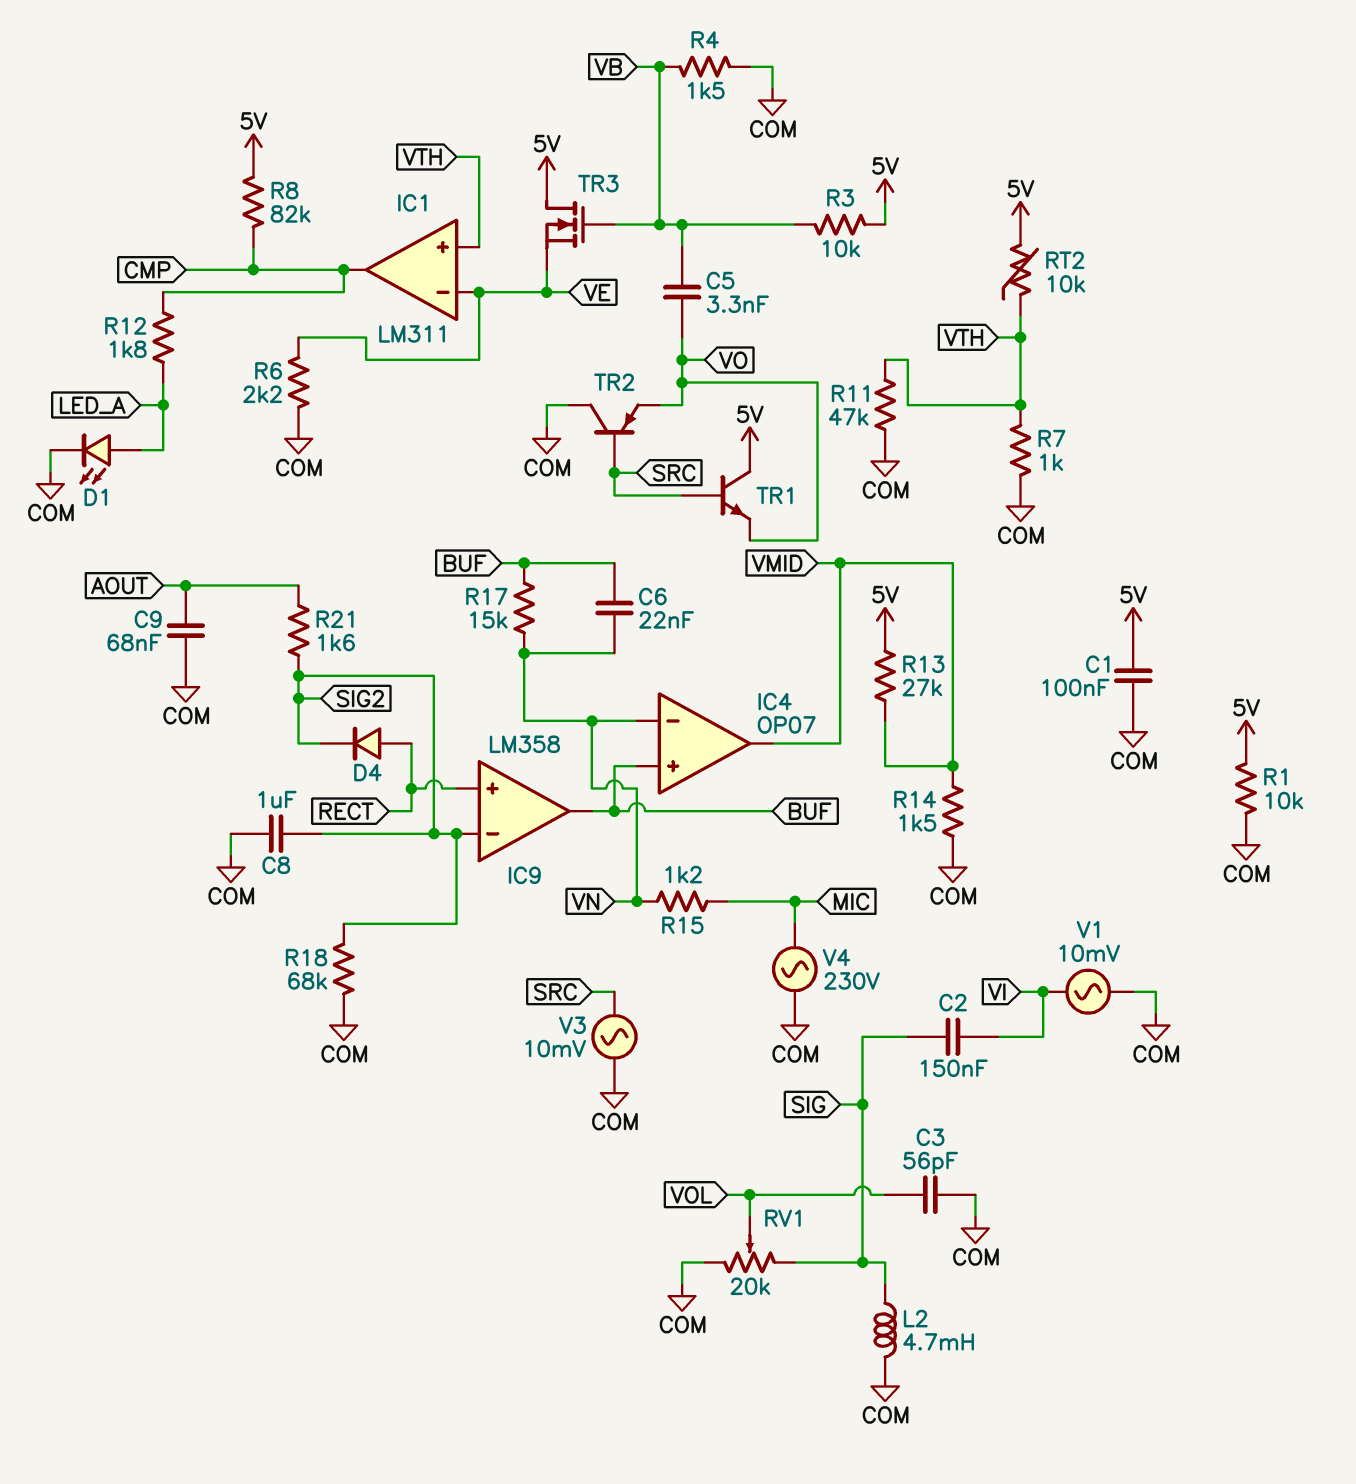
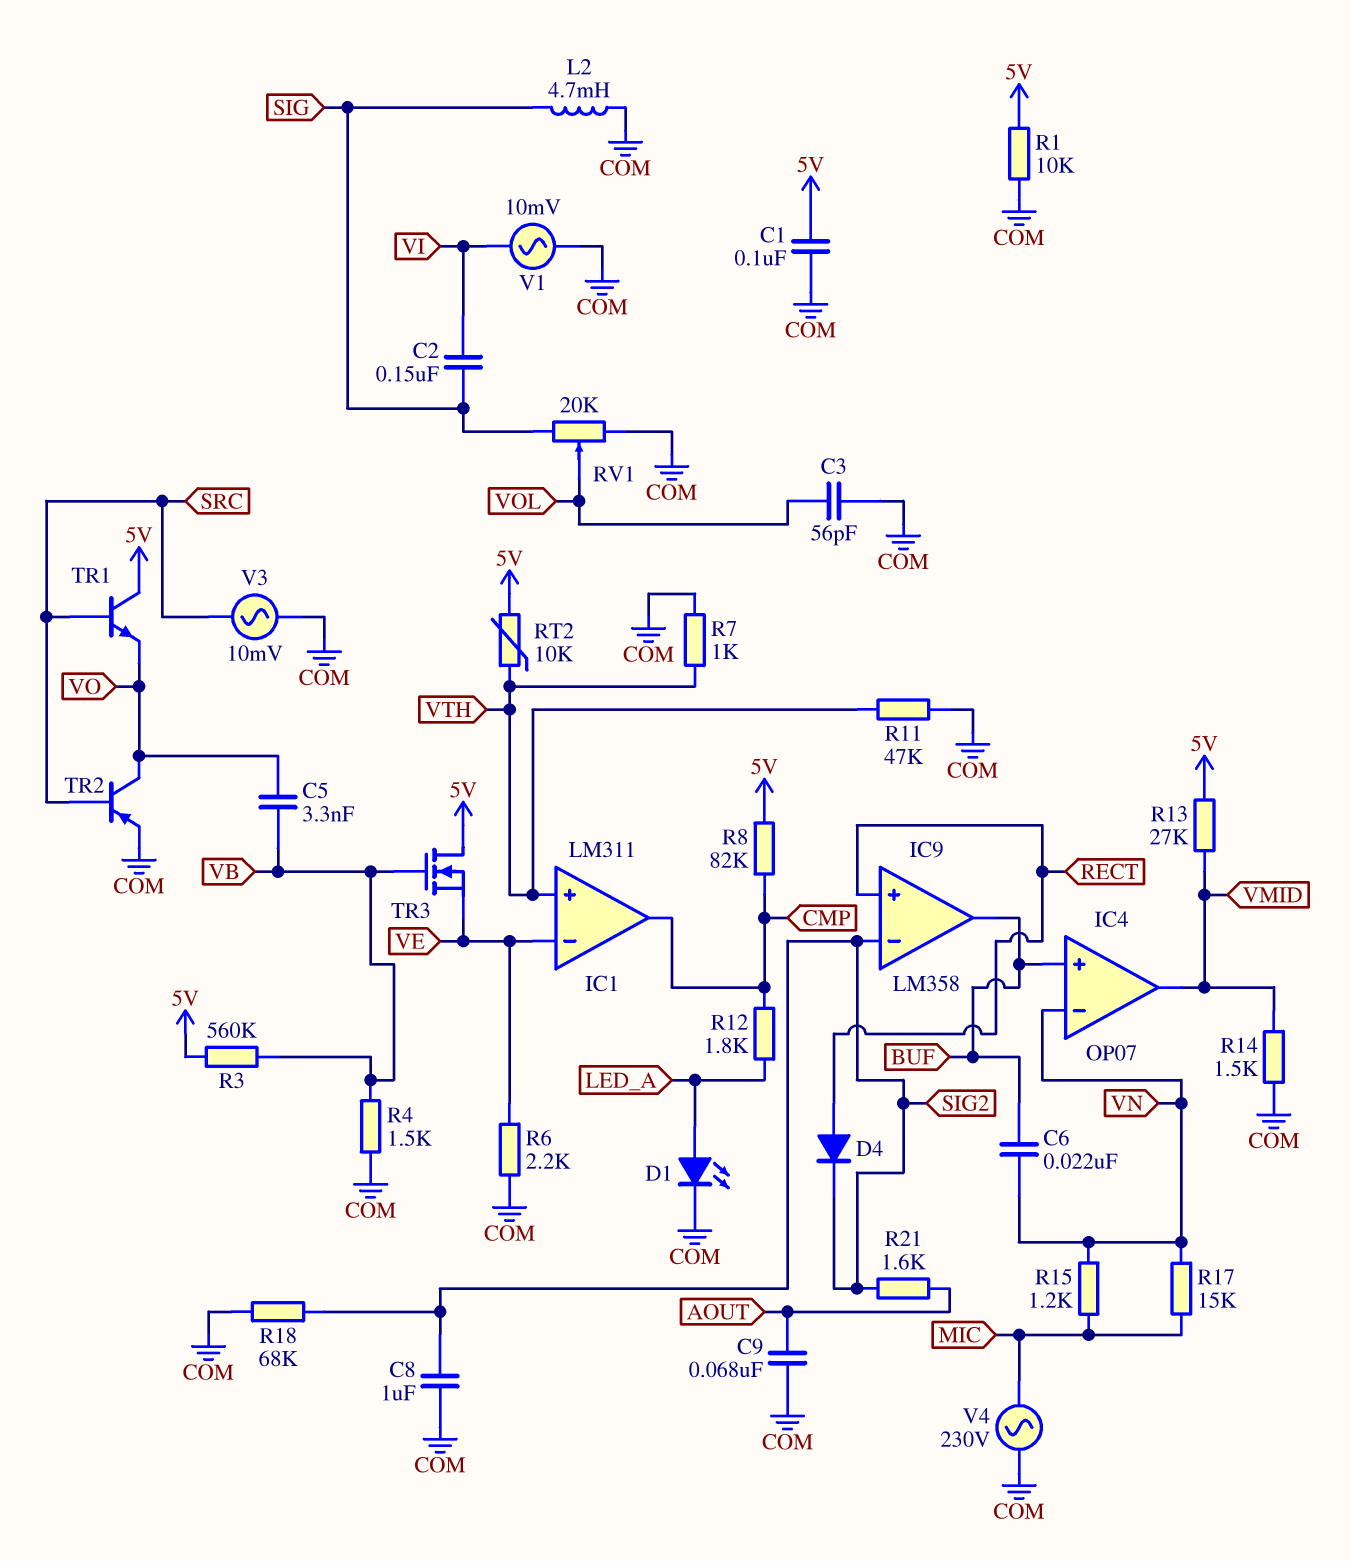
R3: 10k (5V, VB) -> 560k (5V, VB)
R17: 15k (BUF, VN) -> 15k (MIC, VN)
TR2: PNP (B SRC, C COM, E VO) -> PNP (B SRC, C VO, E COM)

